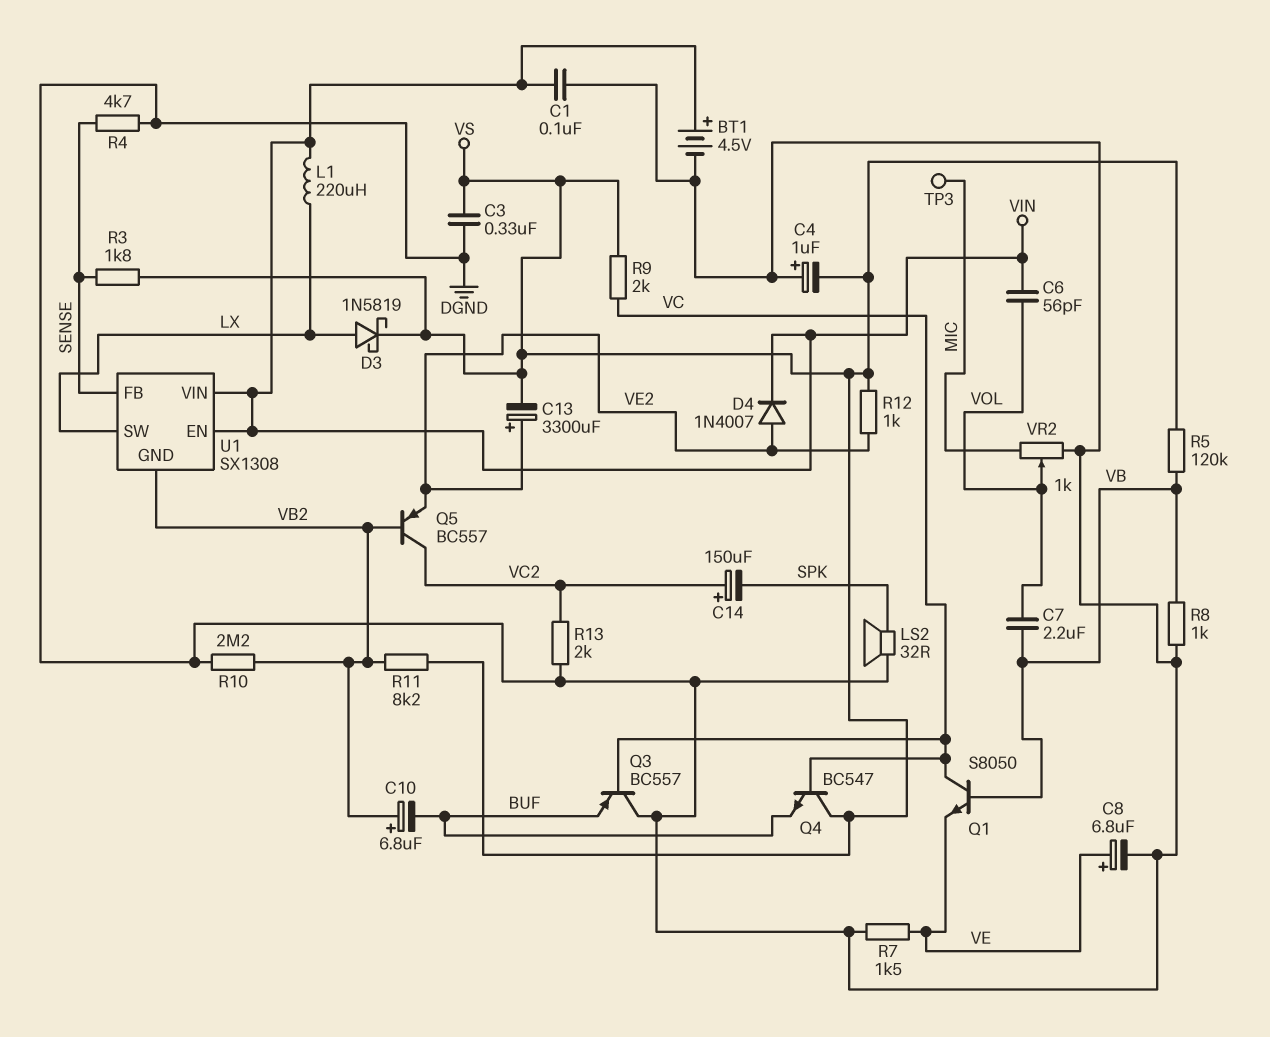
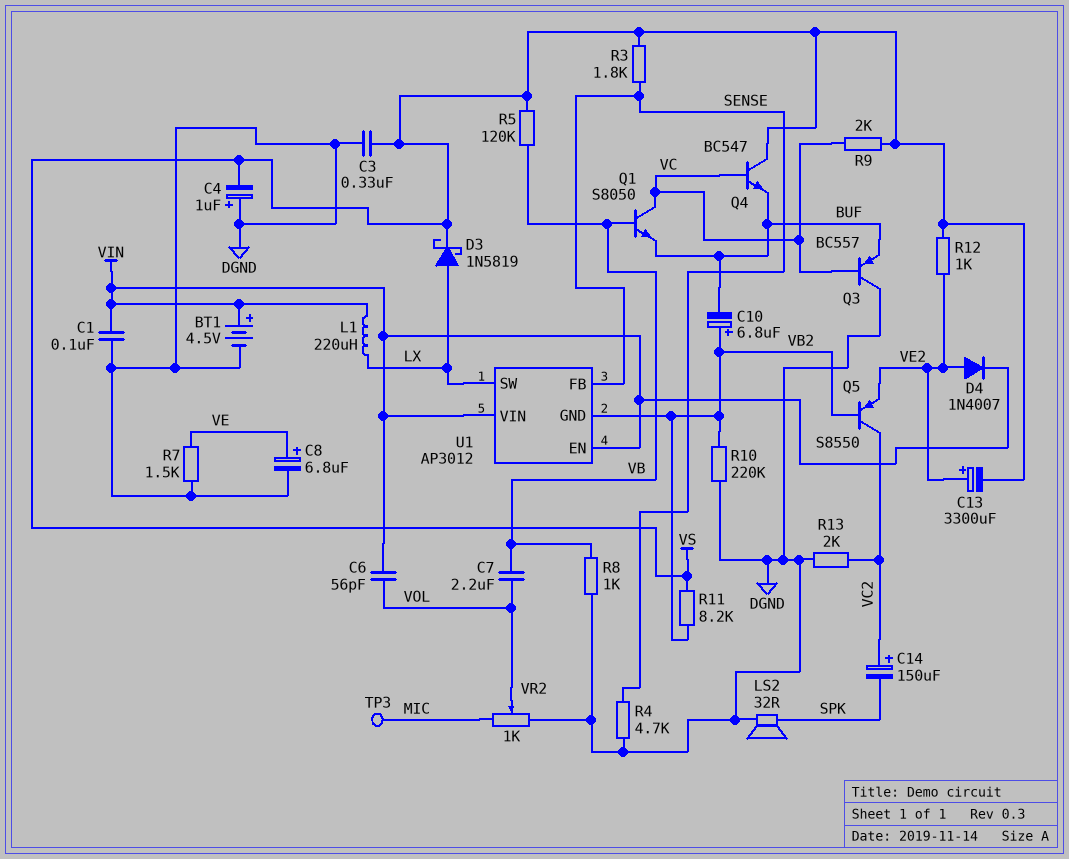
Q1: NPN S8050 (B VB, C VC, E VE) -> NPN S8050 (B VB, C VC, E BUF)
Q5: PNP BC557 (B VB2, C VC2, E VE2) -> PNP S8550 (B VB2, C VC2, E VE2)
R10: 2.2M (DGND, VB2) -> 220k (DGND, VB2)
U1: SX1308 -> AP3012

